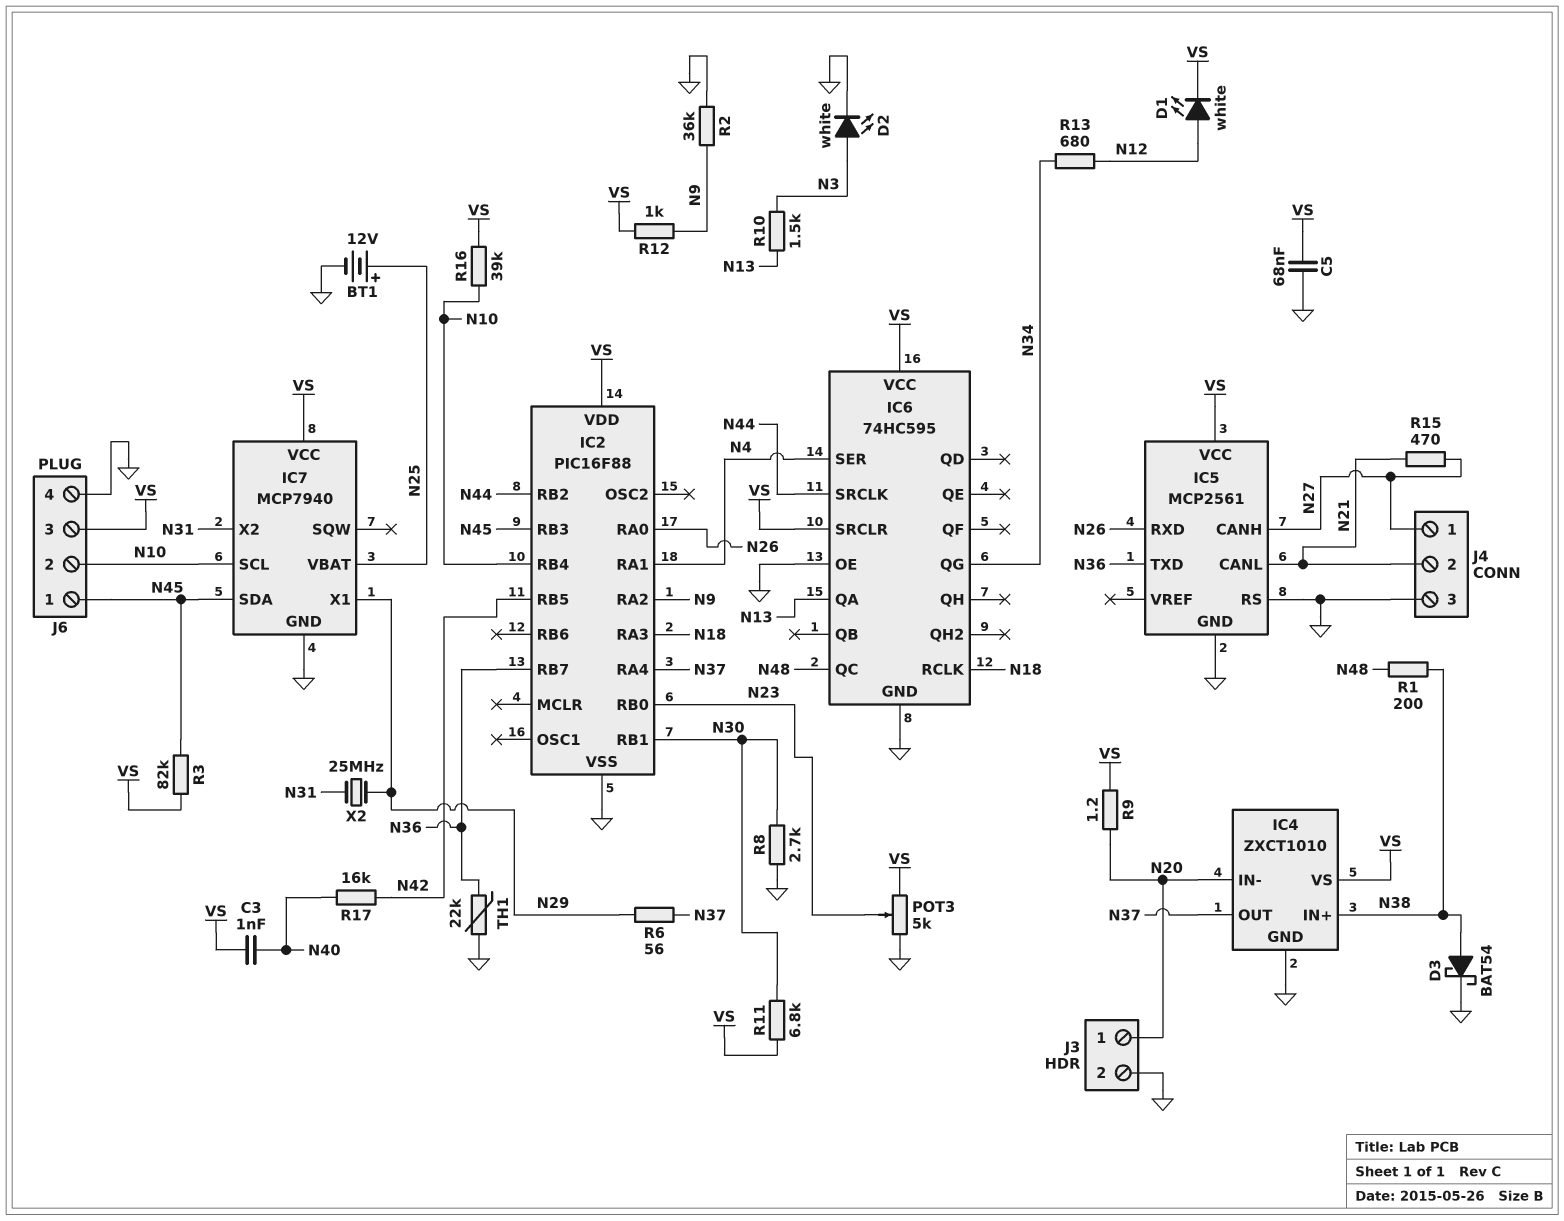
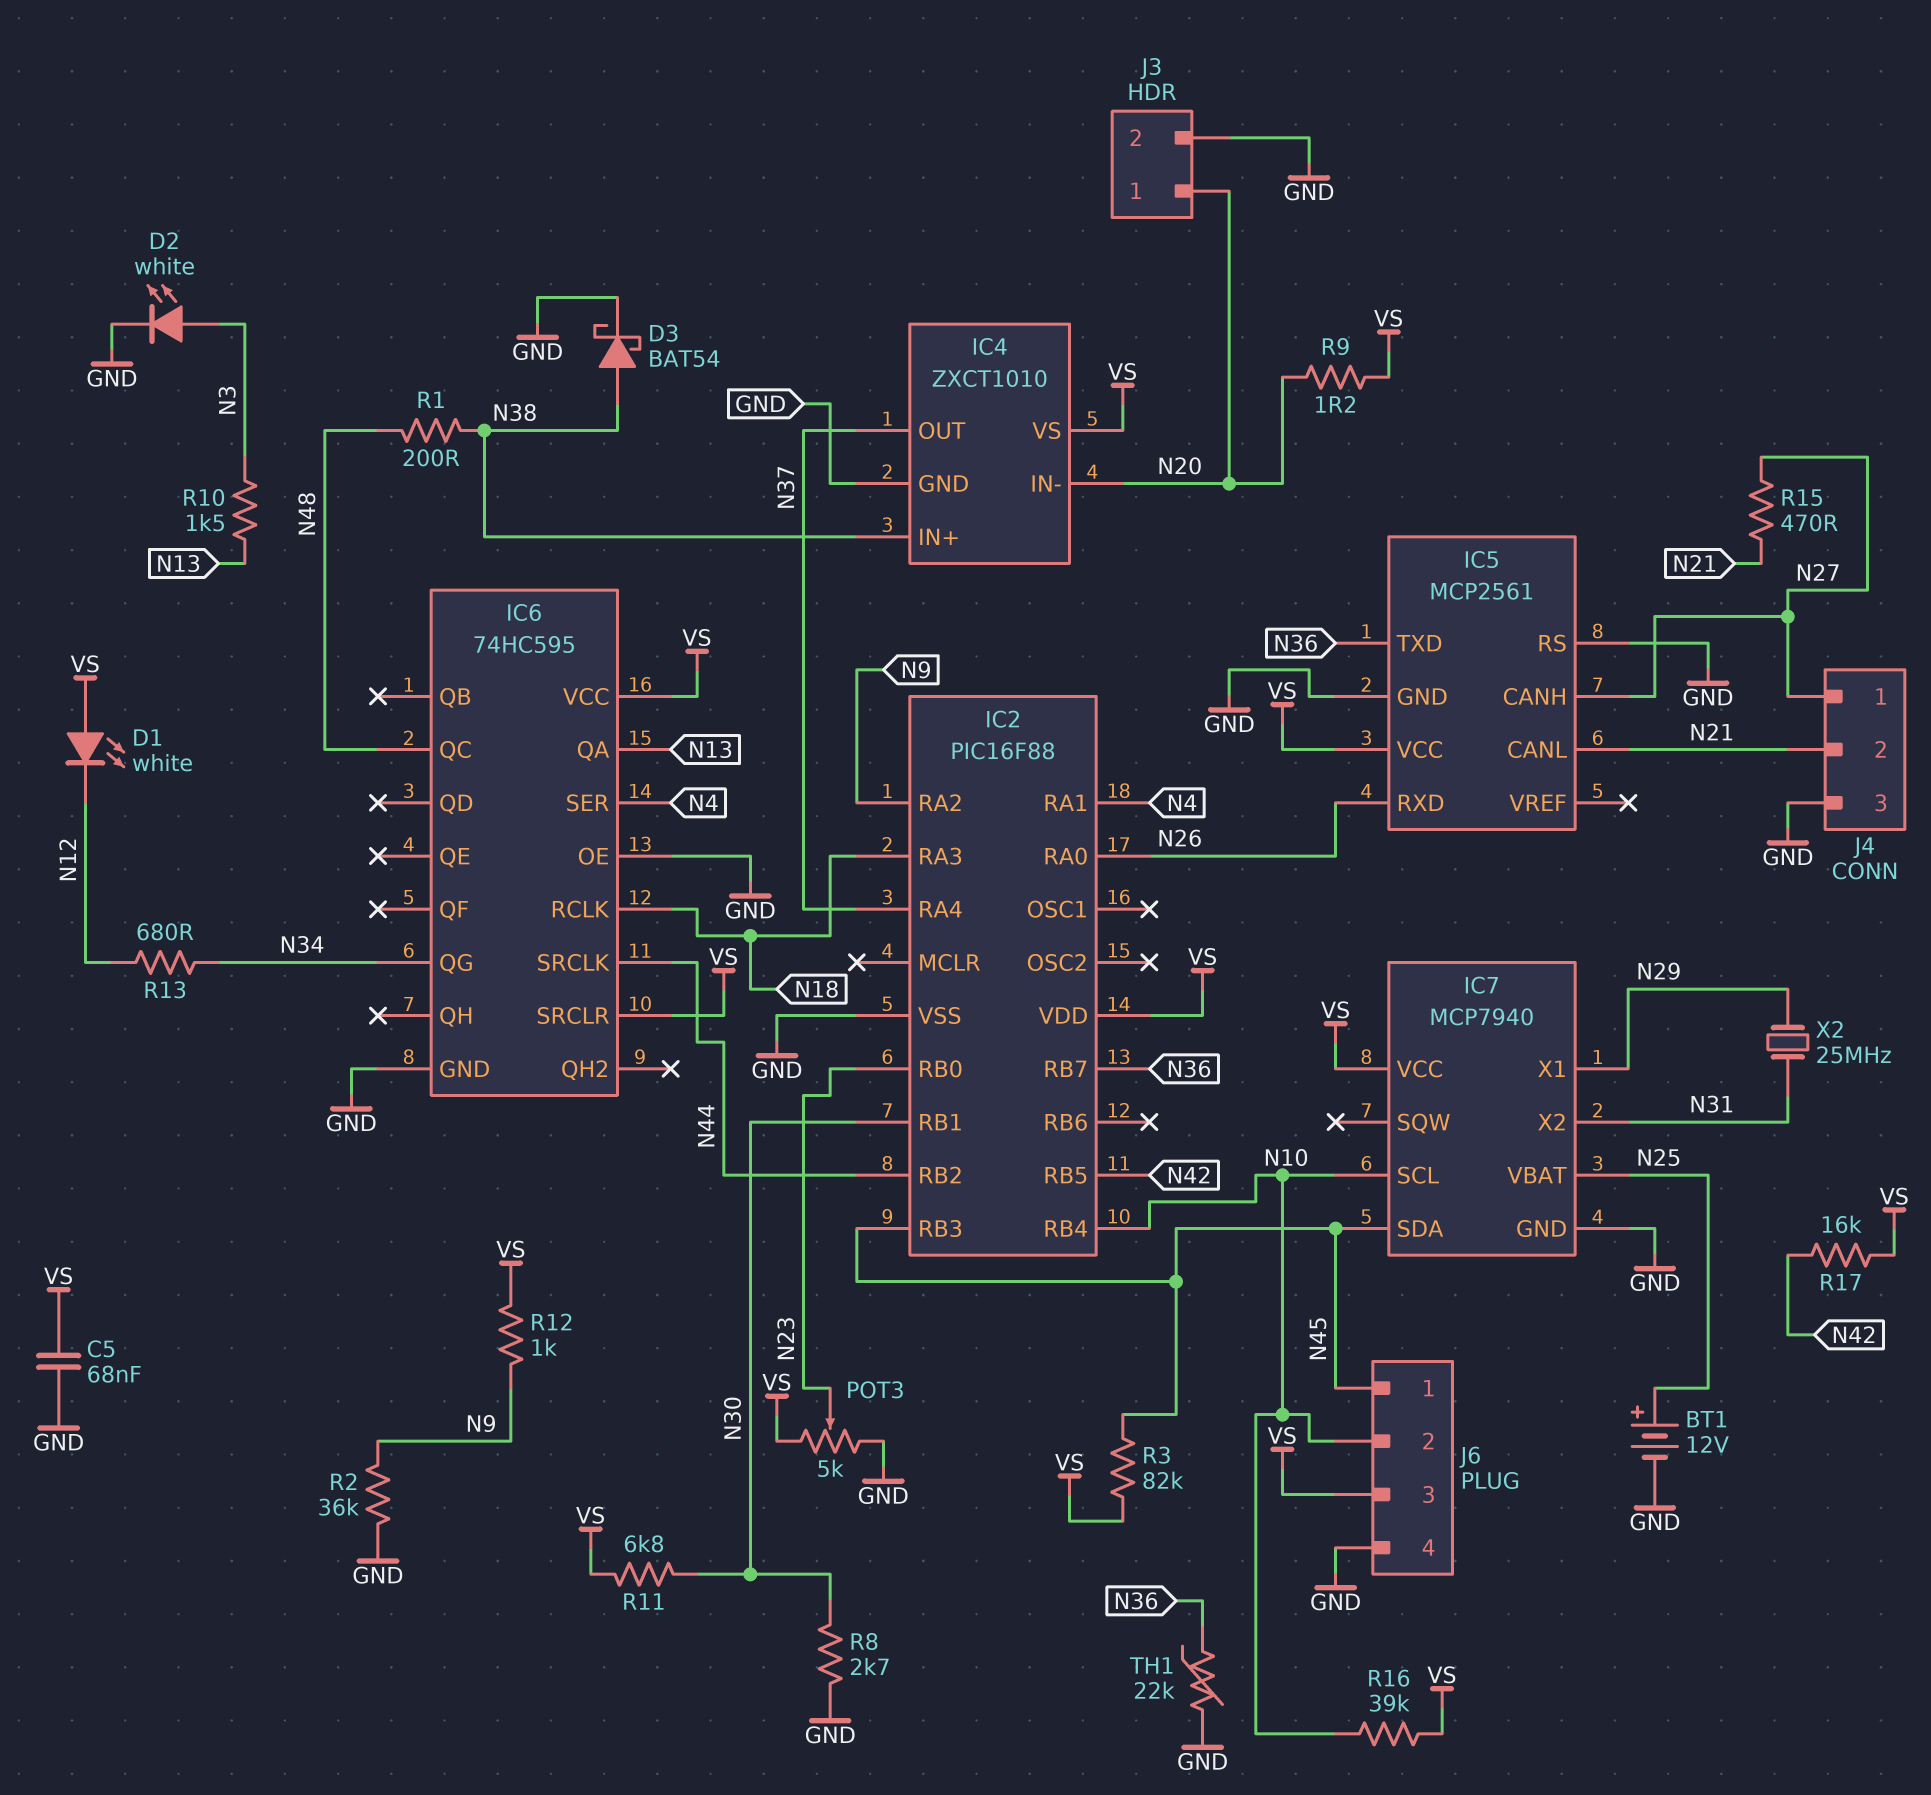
C3: 1nF (N40, VS) -> none
D1: LED white (A N12, K VS) -> LED white (A VS, K N12)
R6: 56 (N29, N37) -> none
R17: 16k (N40, N42) -> 16k (N42, VS)

